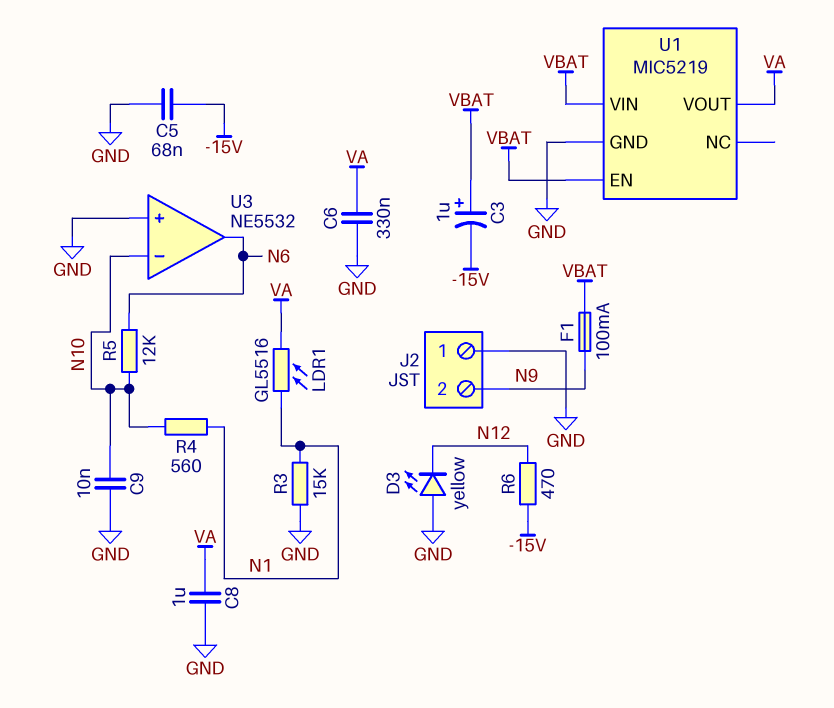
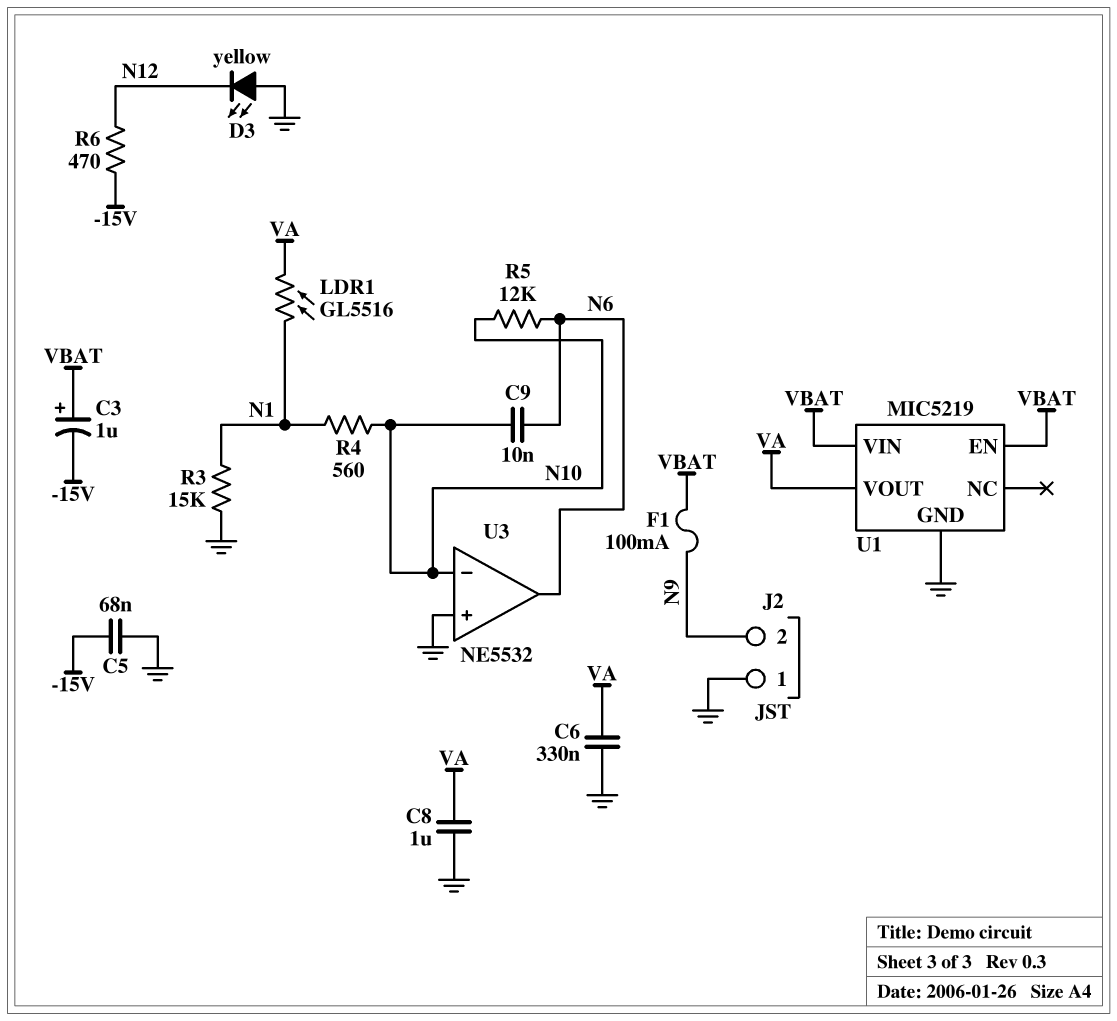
C9: 10nF (GND, N10) -> 10nF (N6, N10)

